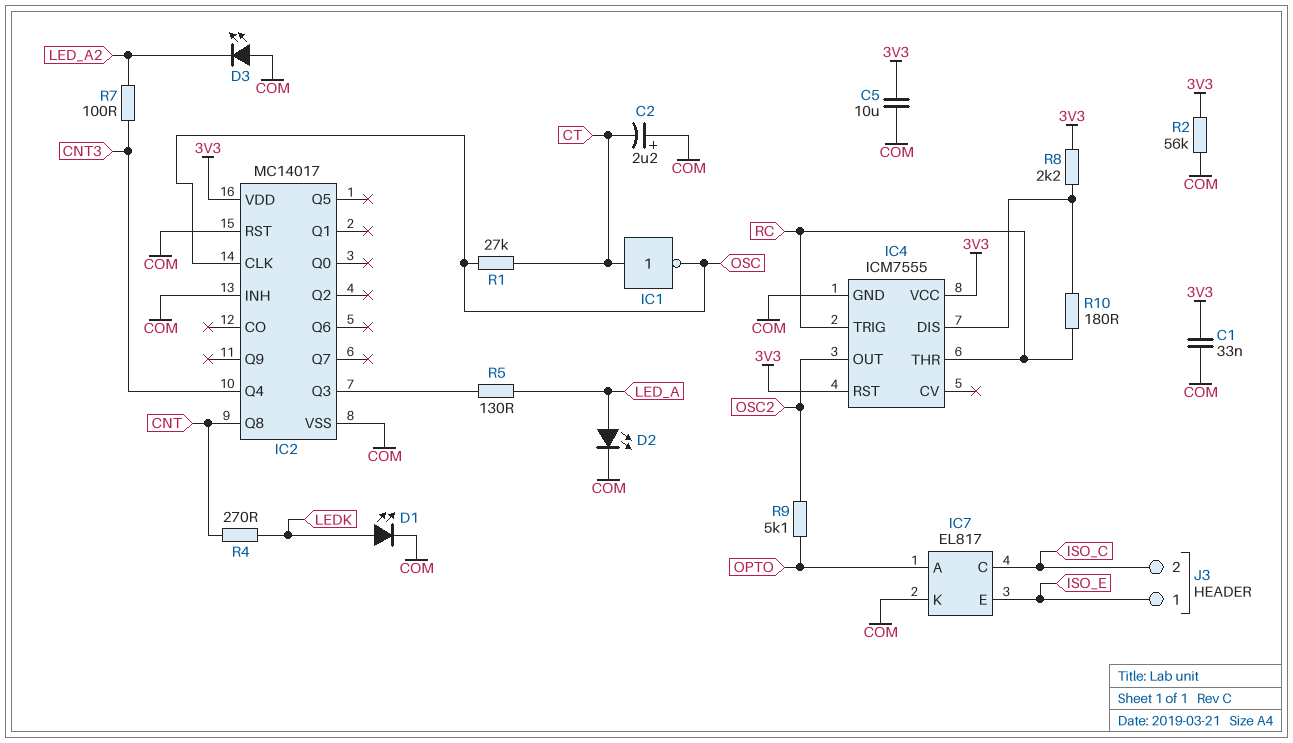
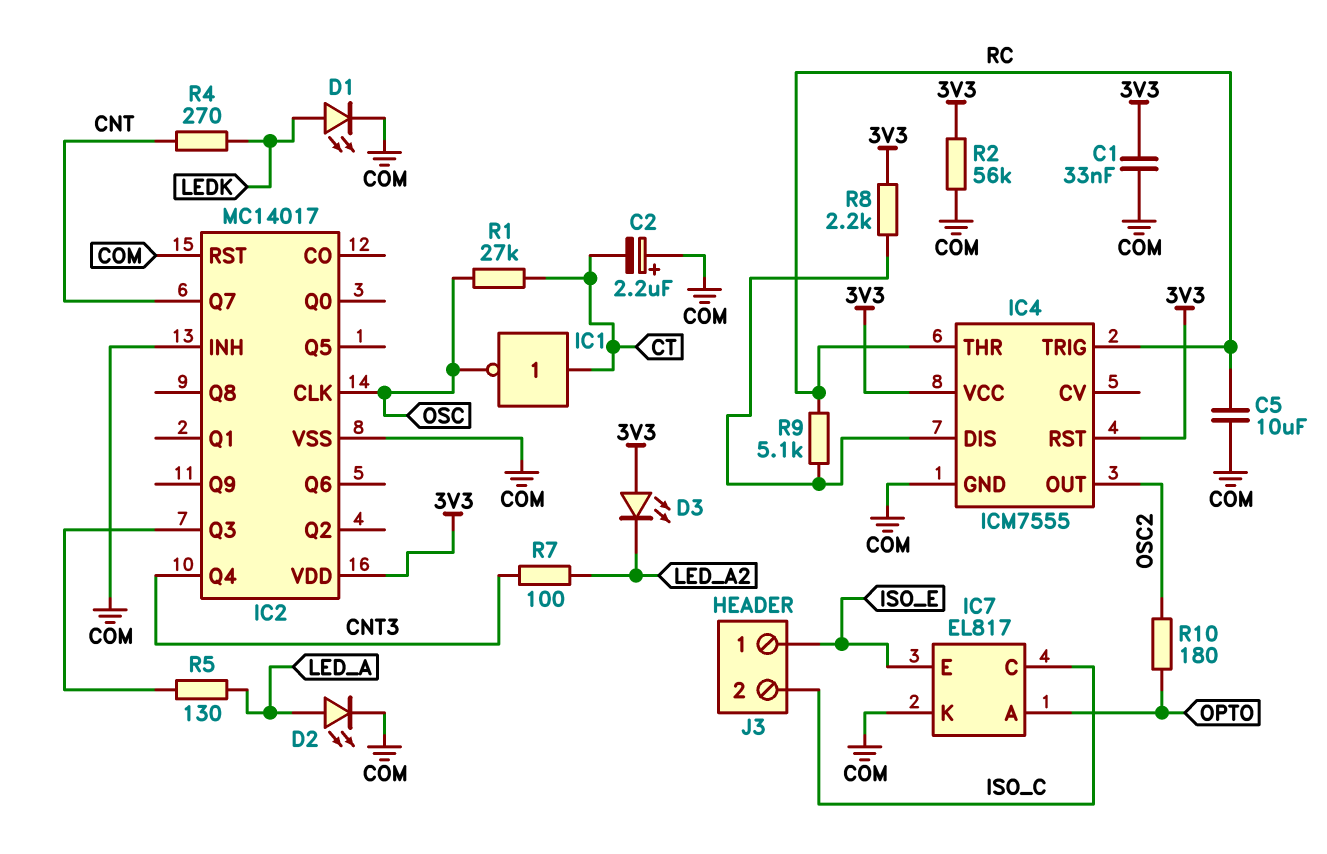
C5: 10uF (3V3, COM) -> 10uF (COM, RC)
D3: LED (A COM, K LED_A2) -> LED (A 3V3, K LED_A2)
IC2 pin Q7: none -> CNT
IC2 pin Q8: CNT -> none
R9: 5.1k (OPTO, OSC2) -> 5.1k (IC4/DIS, RC)
R10: 180 (IC4/DIS, RC) -> 180 (OPTO, OSC2)

